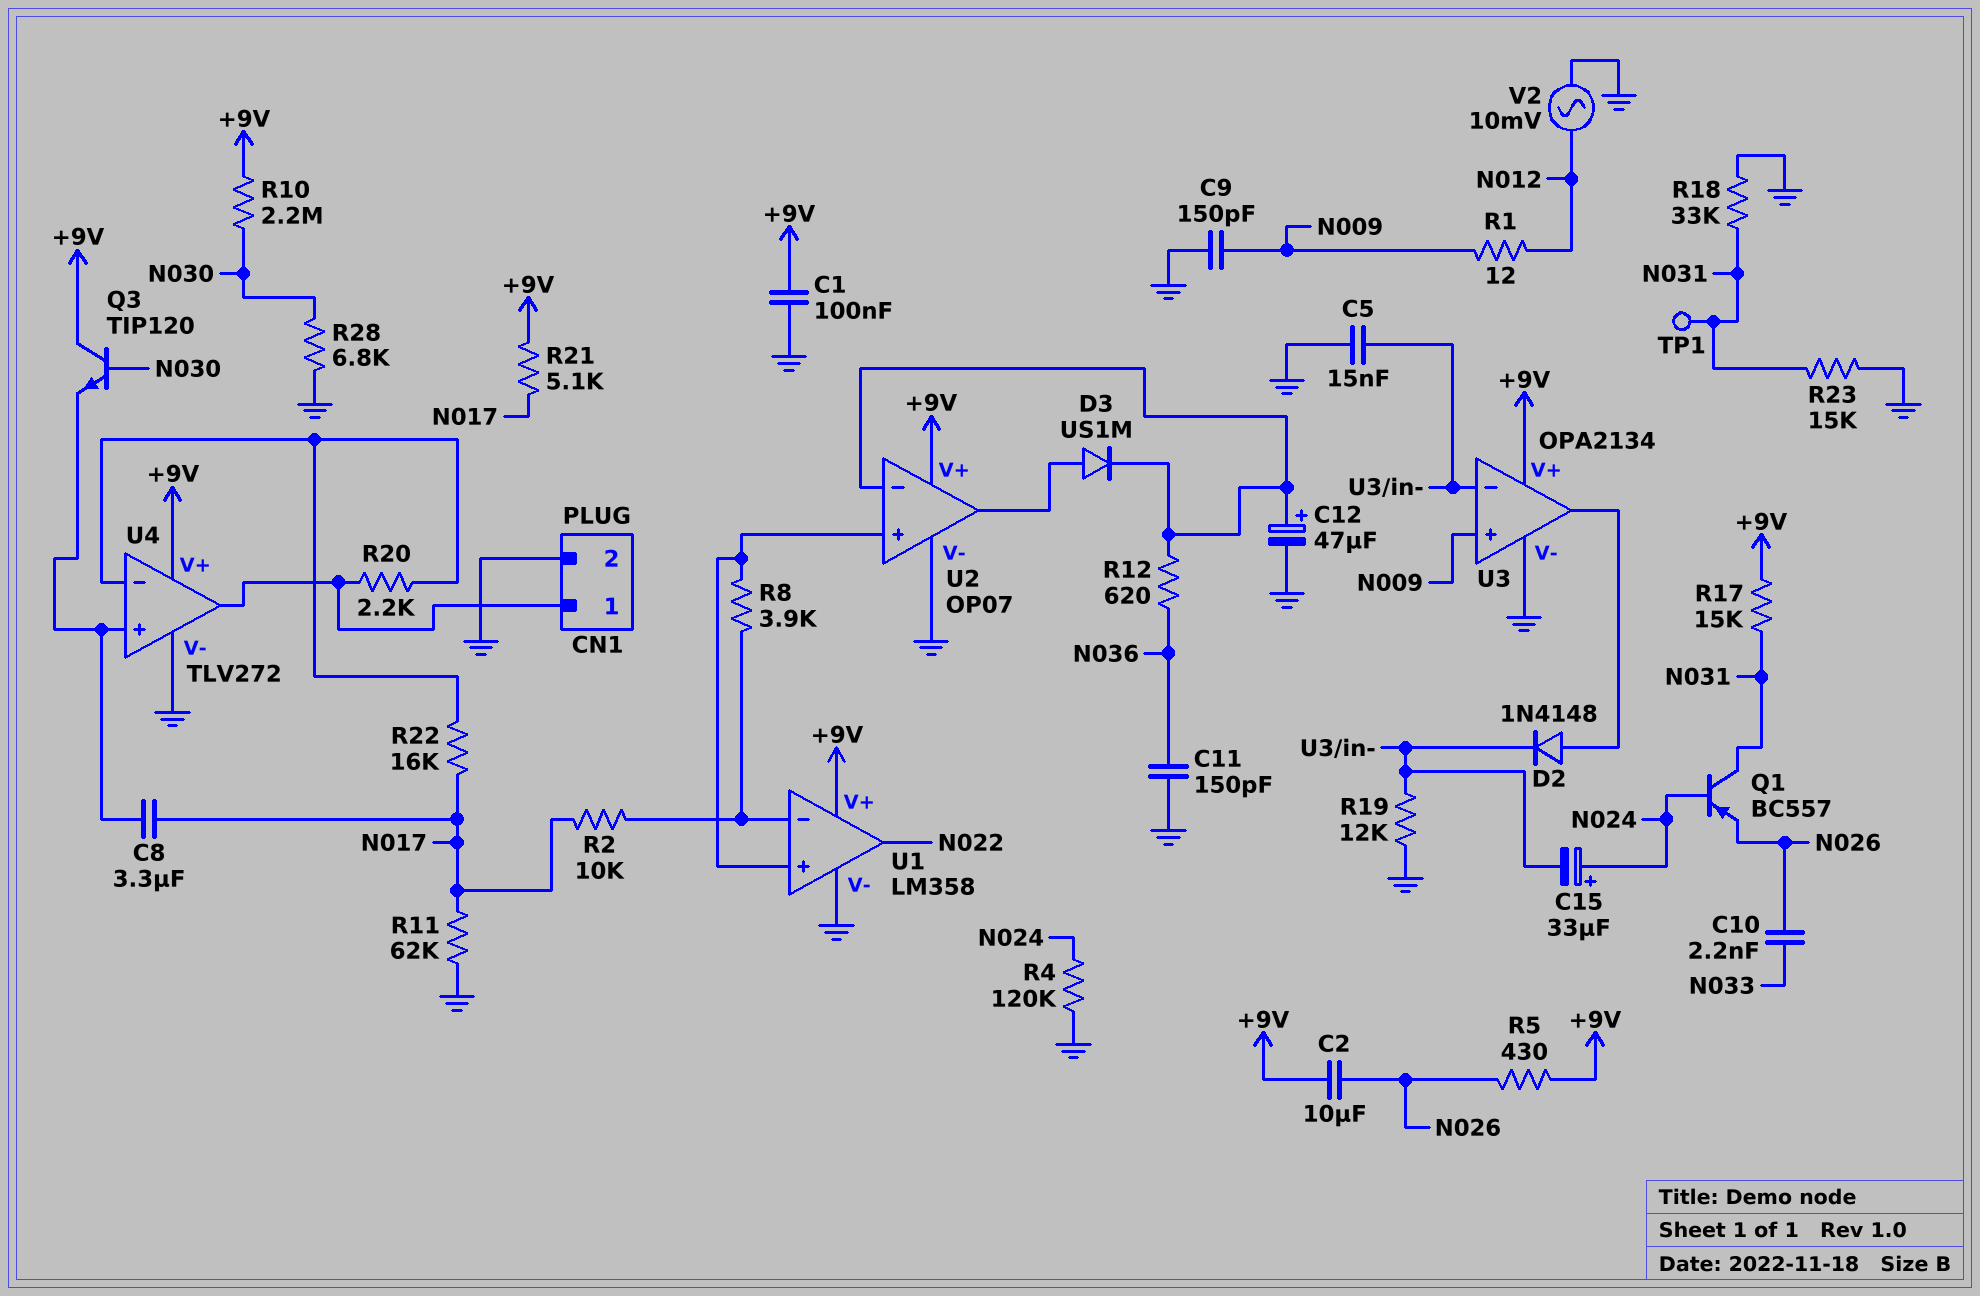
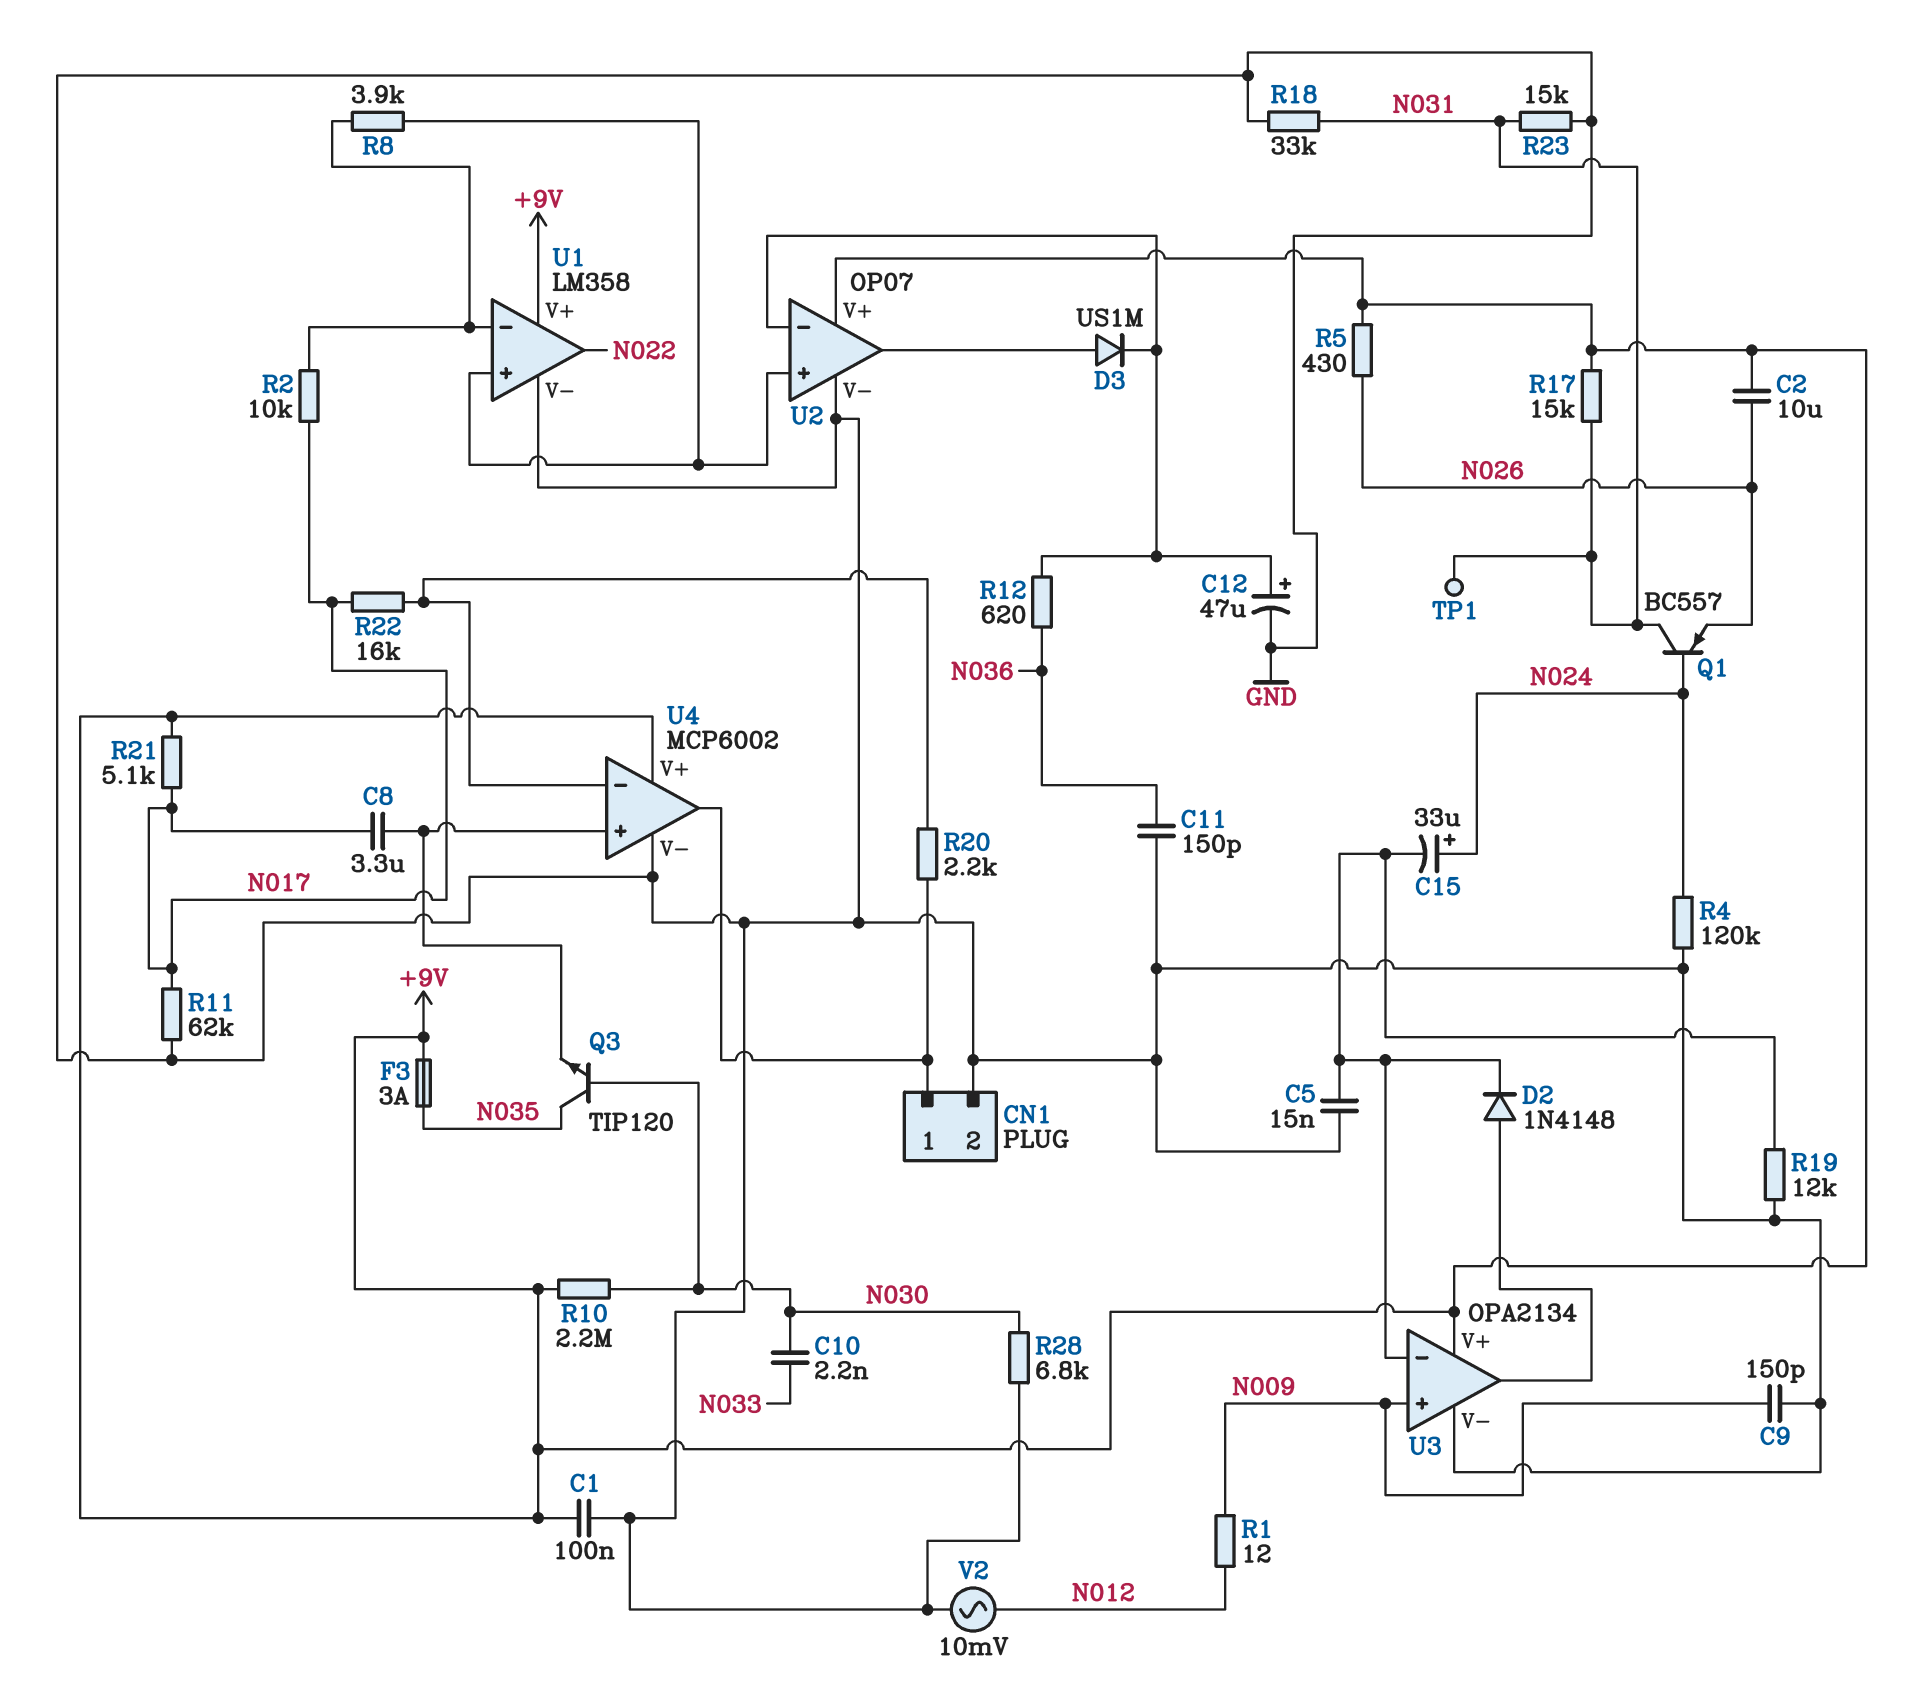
C10: 2.2nF (N026, N033) -> 2.2nF (N030, N033)
F3: none -> 3A (+9V, N035)
Q3: NPN TIP120 (B N030, C +9V, E U4/in+) -> NPN TIP120 (B N030, C N035, E U4/in+)
U4: TLV272 -> MCP6002

